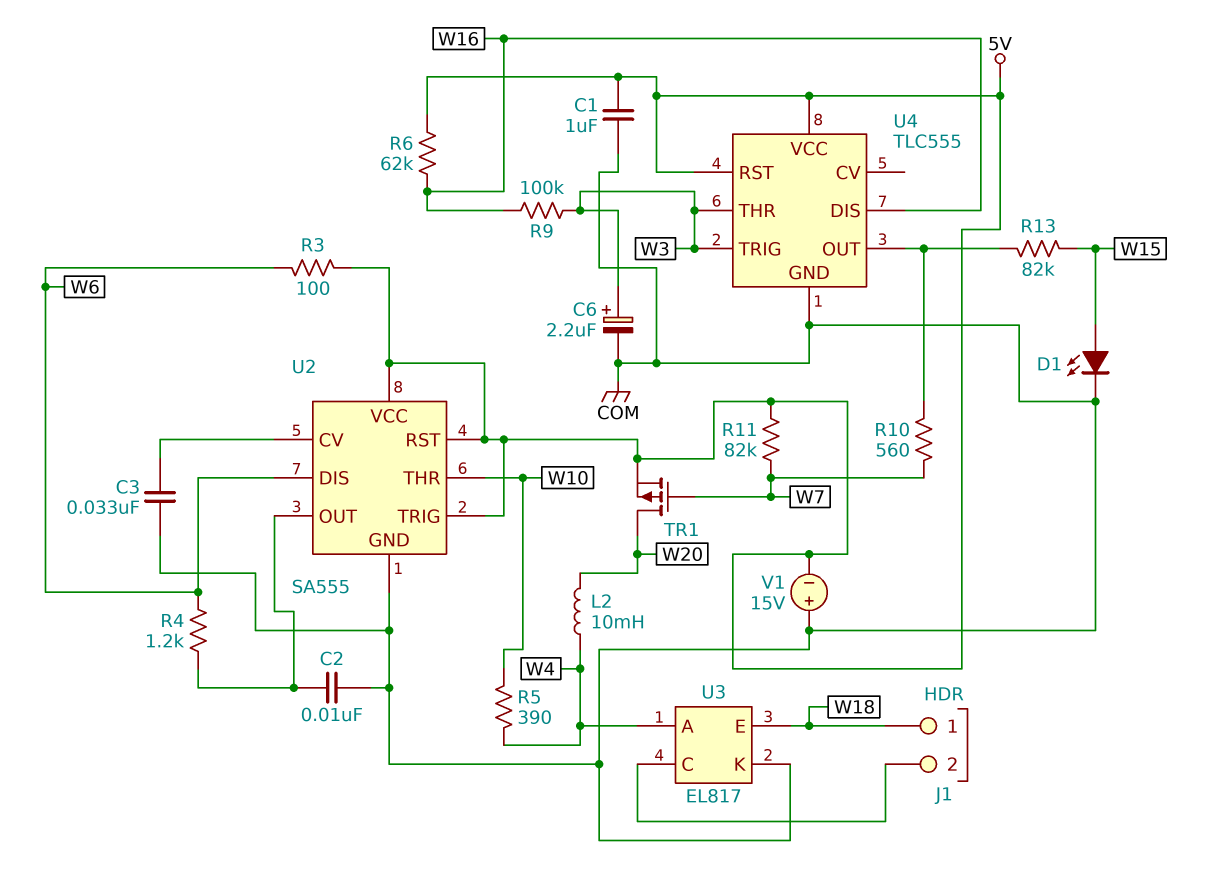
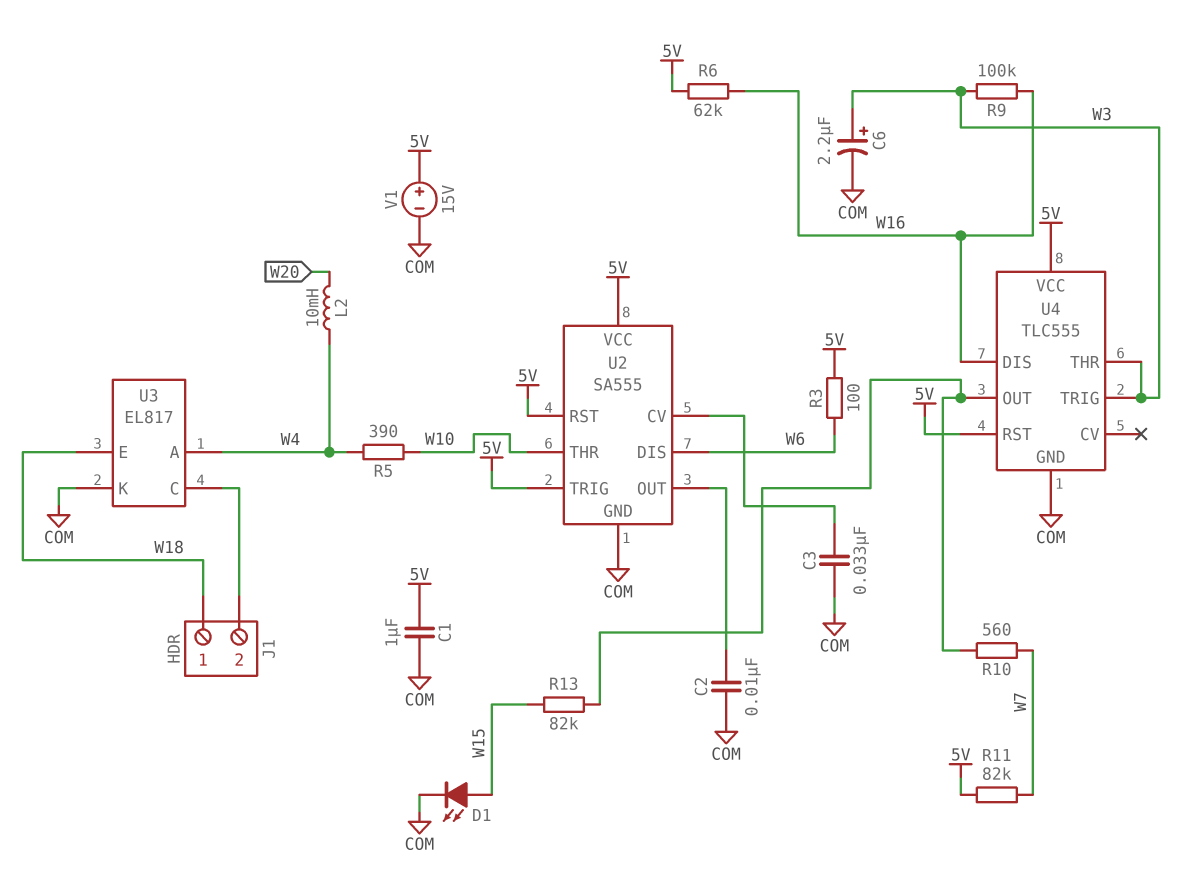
R4: 1.2k (U2/OUT, W6) -> none
TR1: PMOS (G W7, D W20, S 5V) -> none
V1: 15V (plus COM, minus 5V) -> 15V (plus 5V, minus COM)

